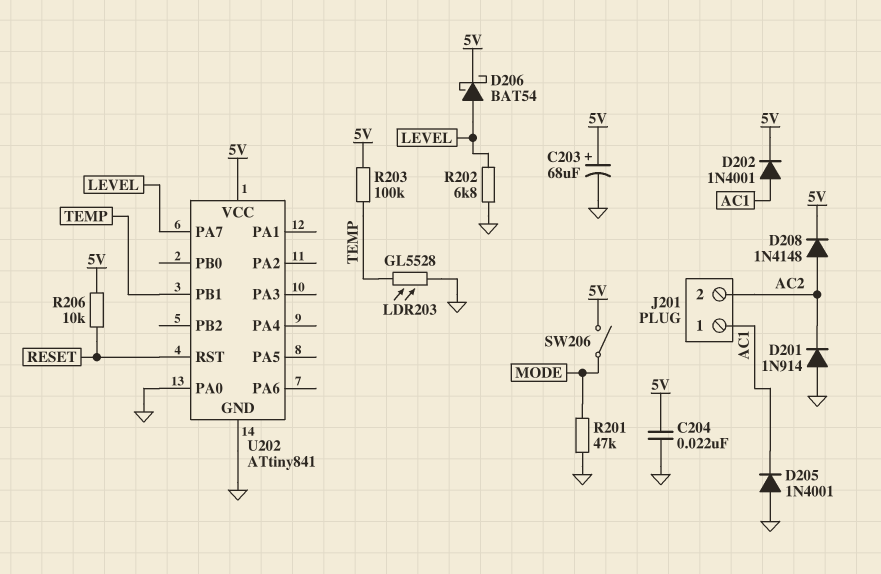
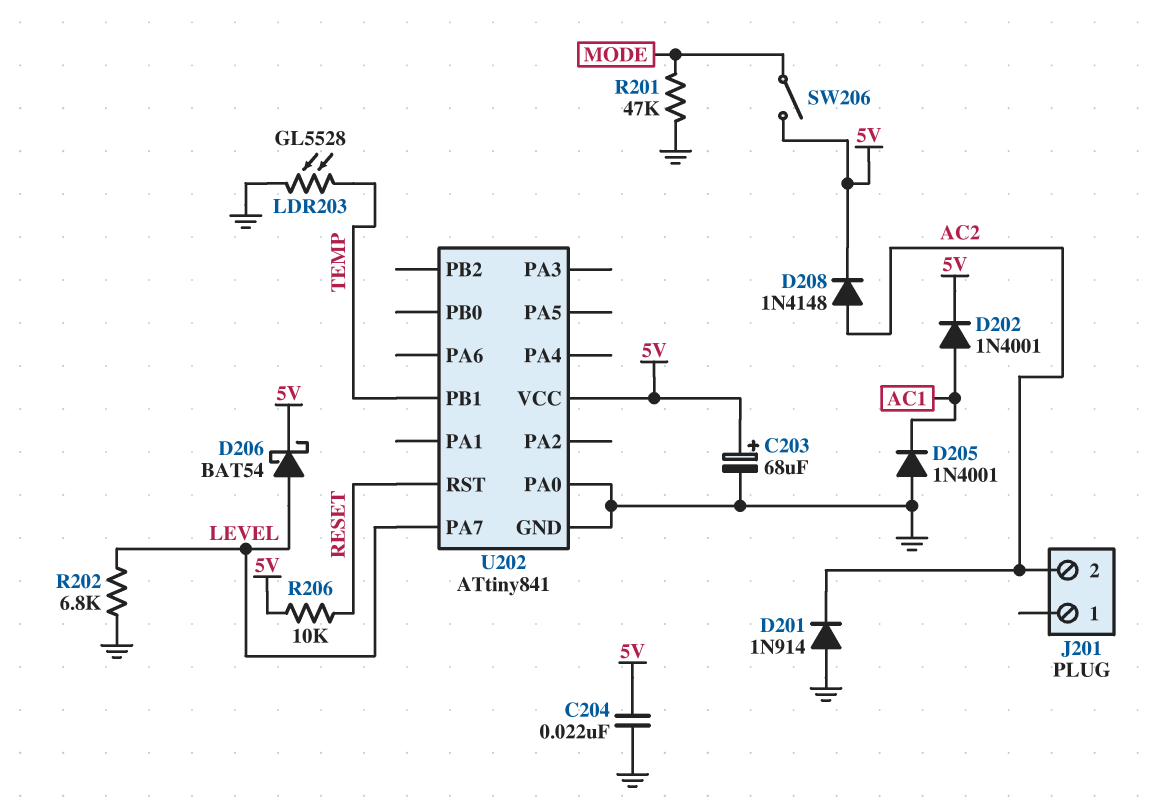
J201 pin 1: AC1 -> none
R203: 100k (5V, TEMP) -> none

